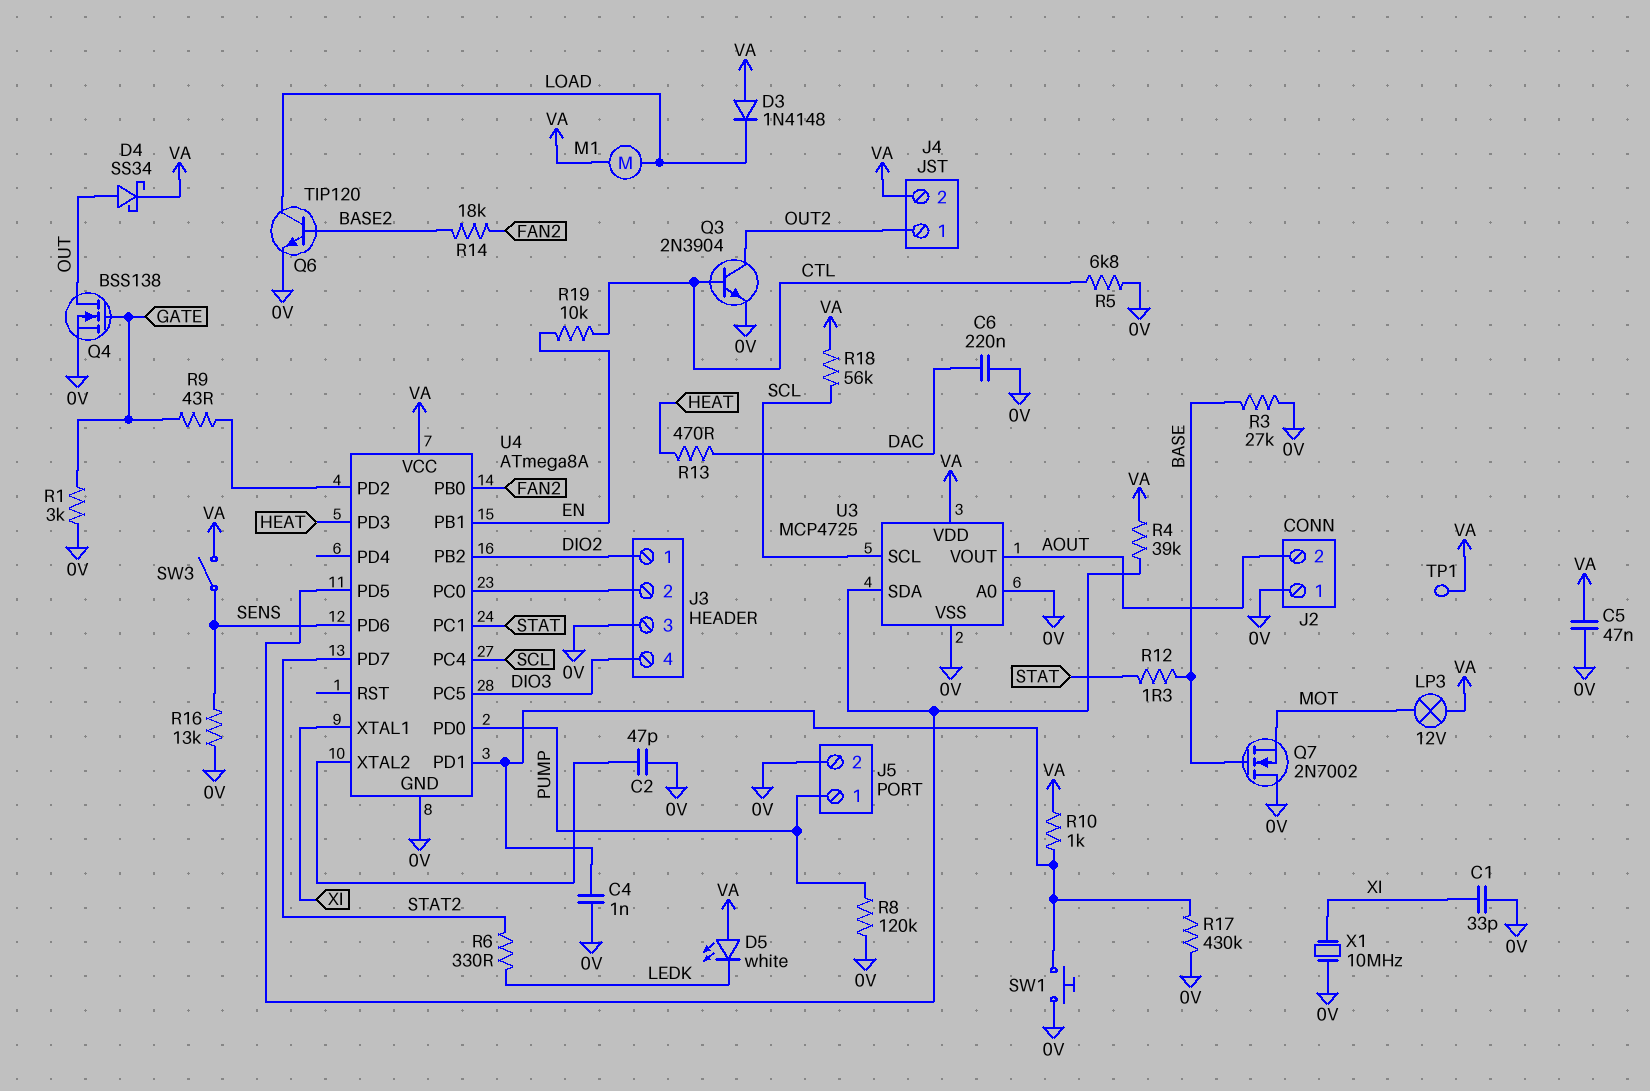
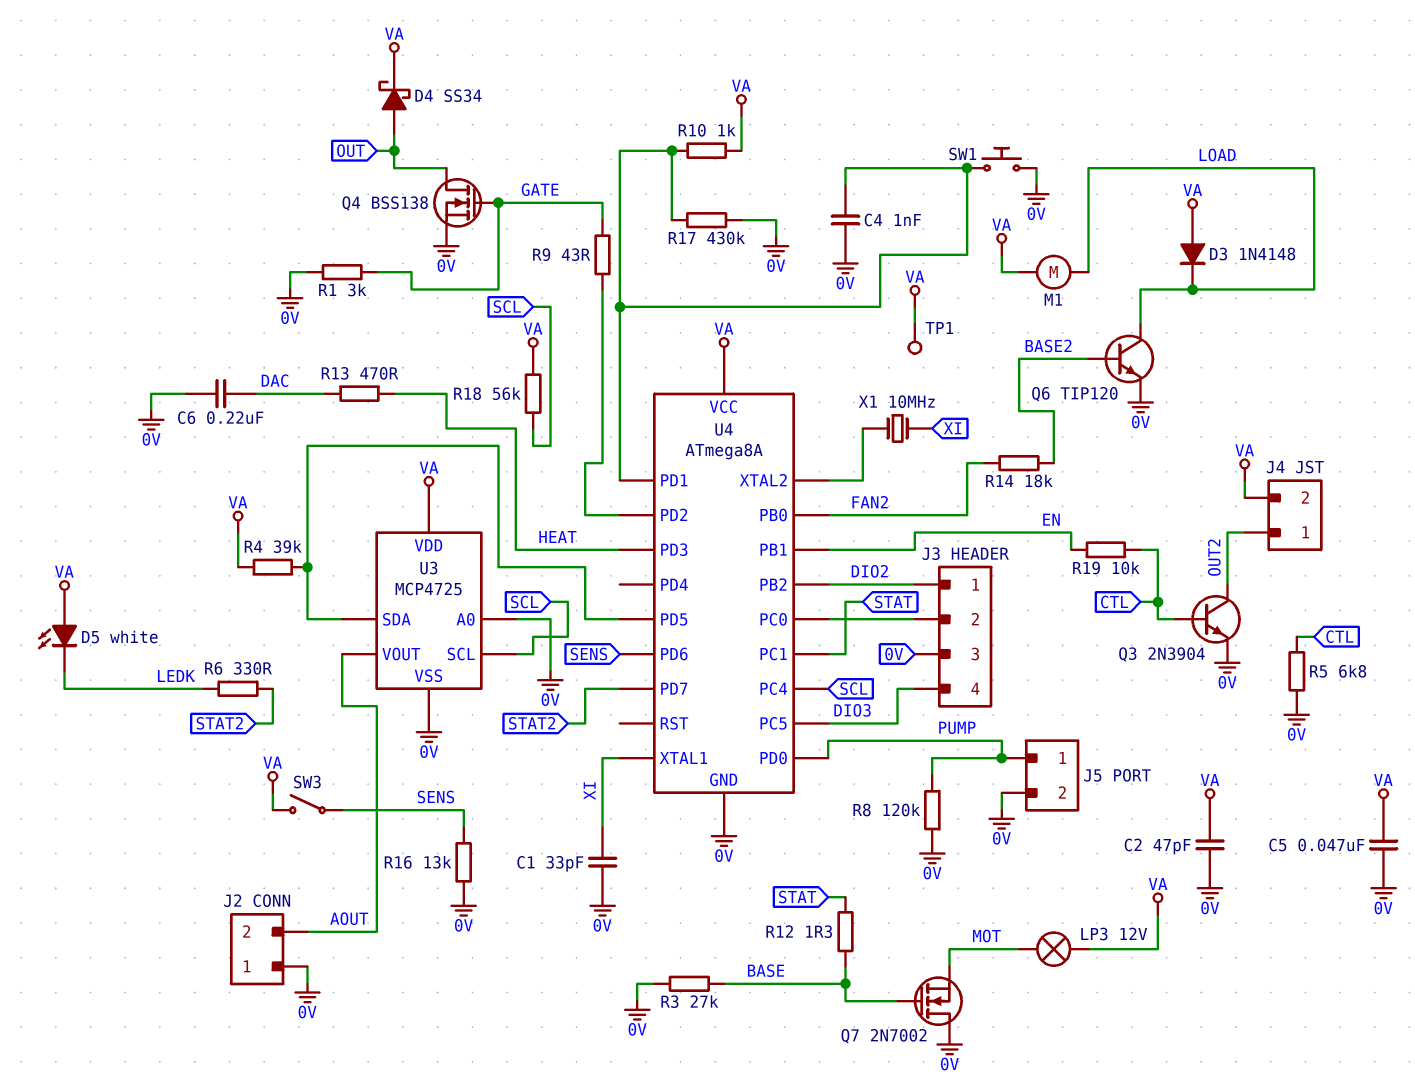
C2: 47pF (0V, U4/XTAL2) -> 47pF (0V, VA)
X1: 10MHz (0V, XI) -> 10MHz (U4/XTAL2, XI)

